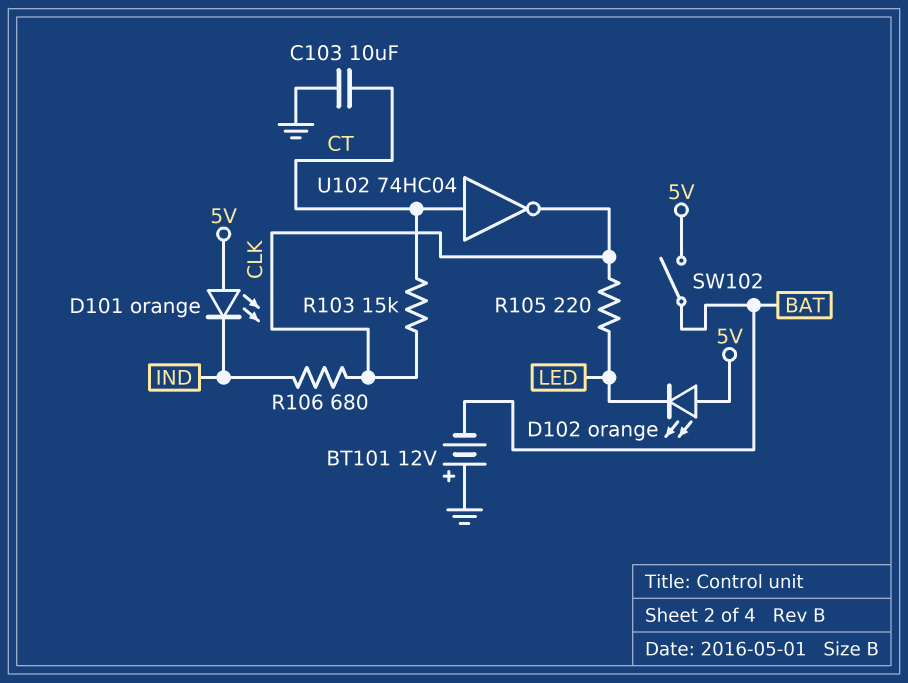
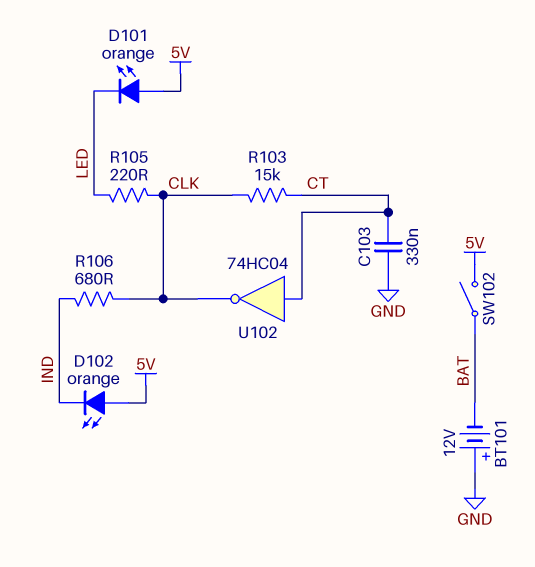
C103: 10uF (CT, GND) -> 330nF (CT, GND)
D101: LED orange (A 5V, K IND) -> LED orange (A 5V, K LED)
D102: LED orange (A 5V, K LED) -> LED orange (A 5V, K IND)

